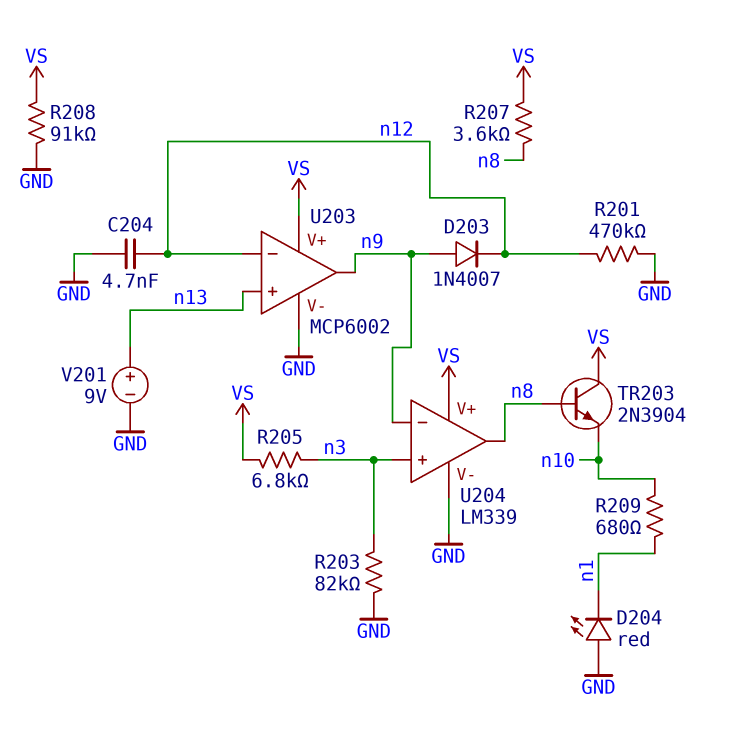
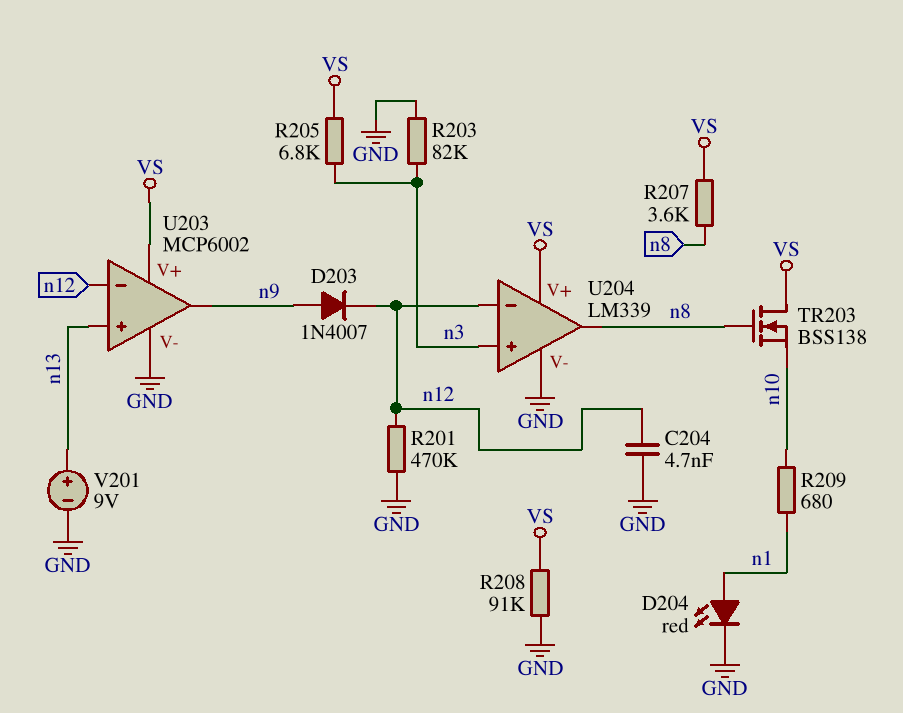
D204: LED red (A GND, K n1) -> LED red (A n1, K GND)
TR203: NPN 2N3904 (B n8, C VS, E n10) -> NMOS BSS138 (G n8, D VS, S n10)
U204 pin in-: n9 -> n12

